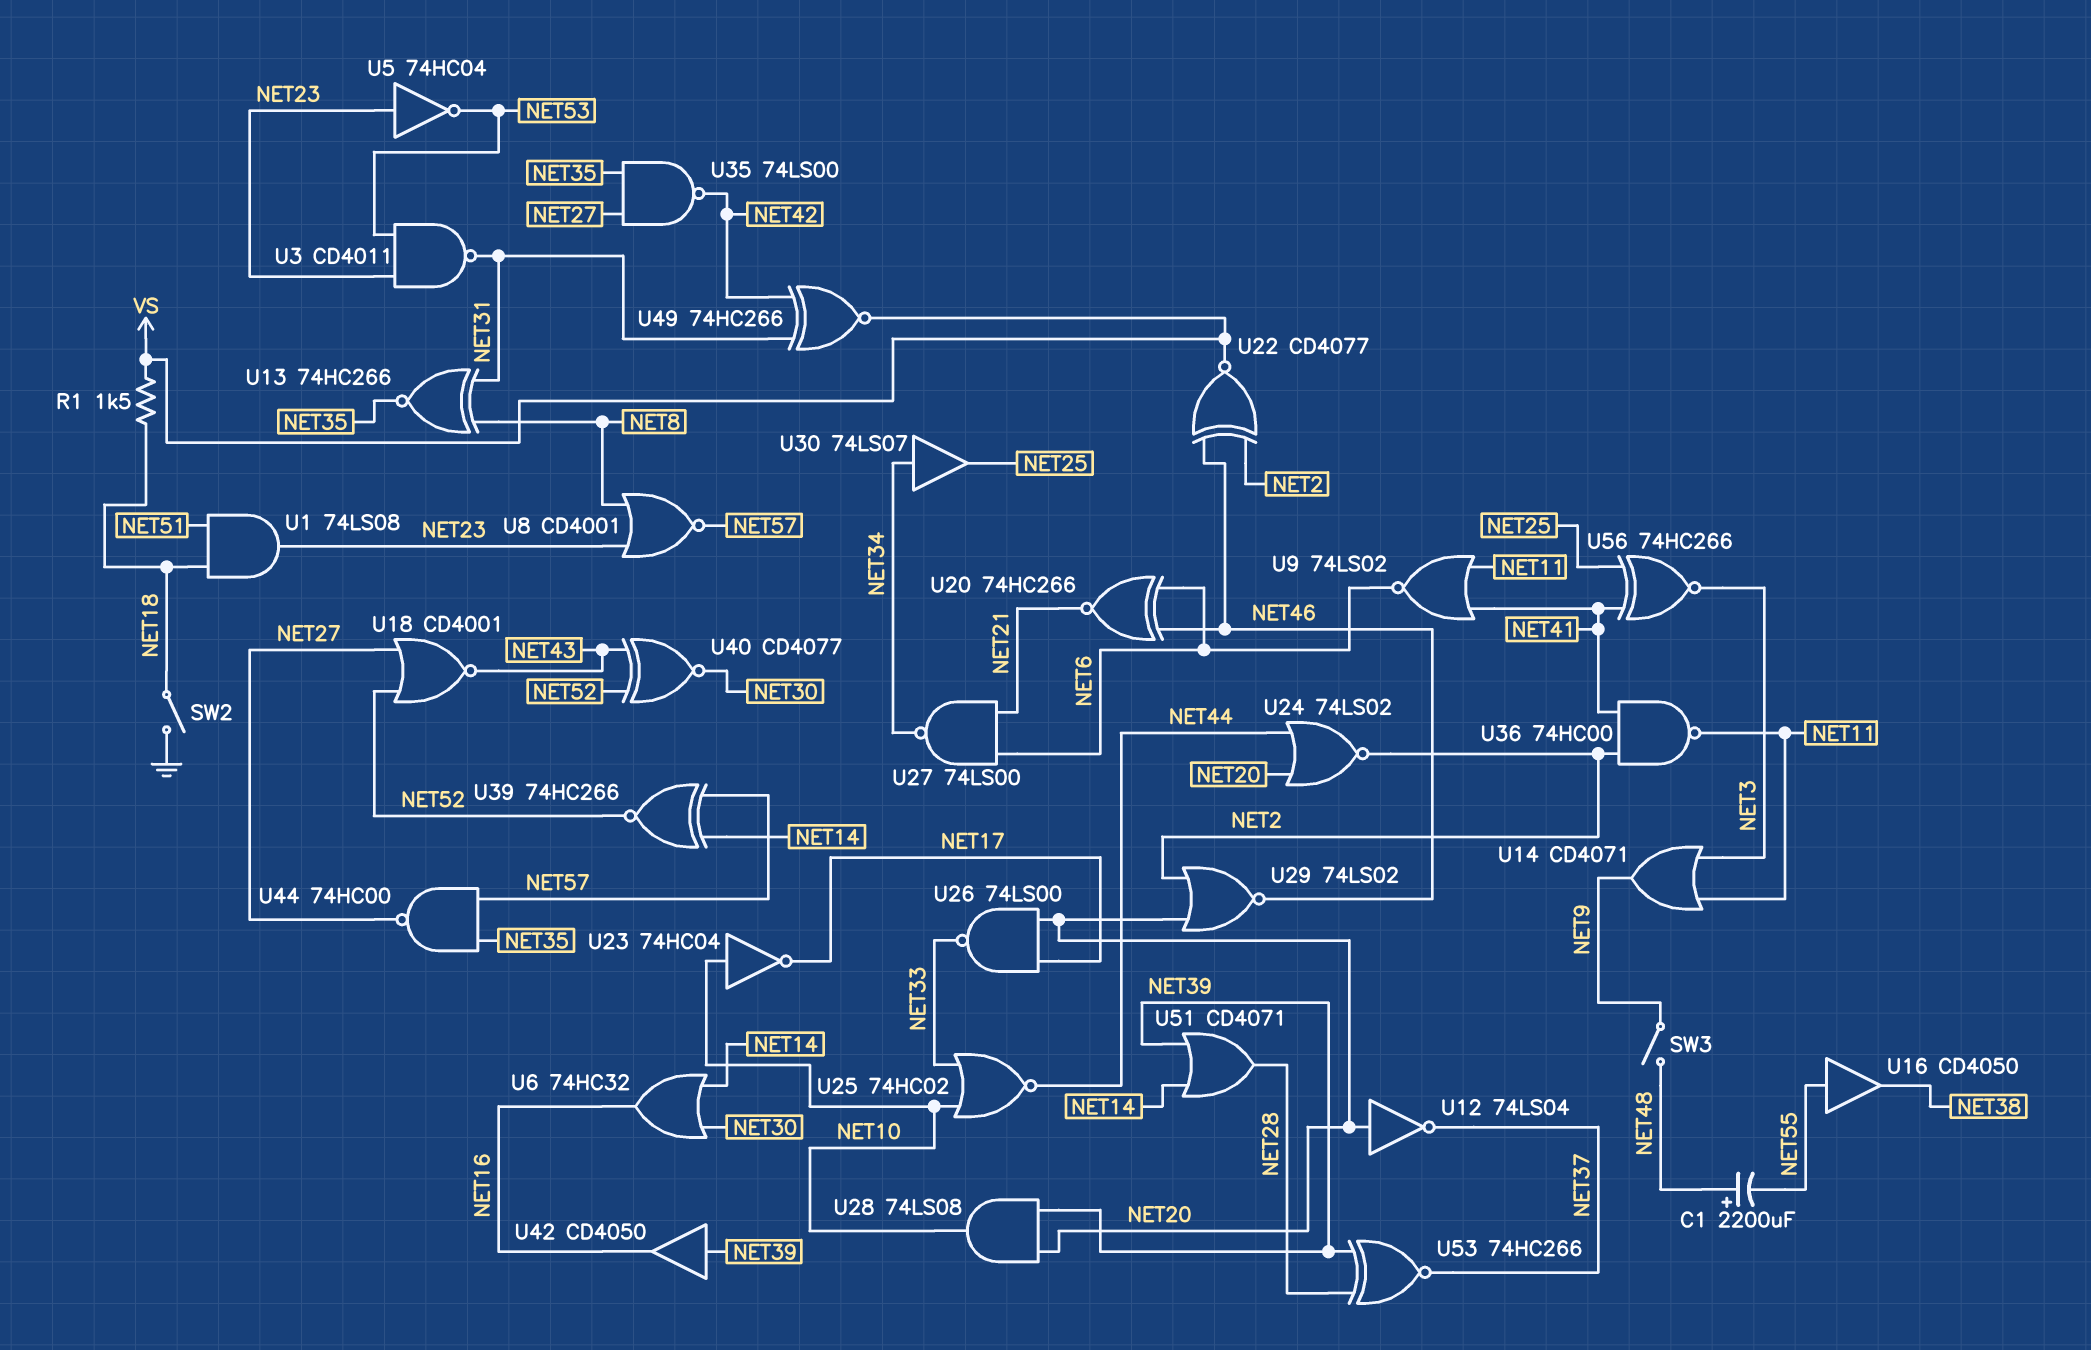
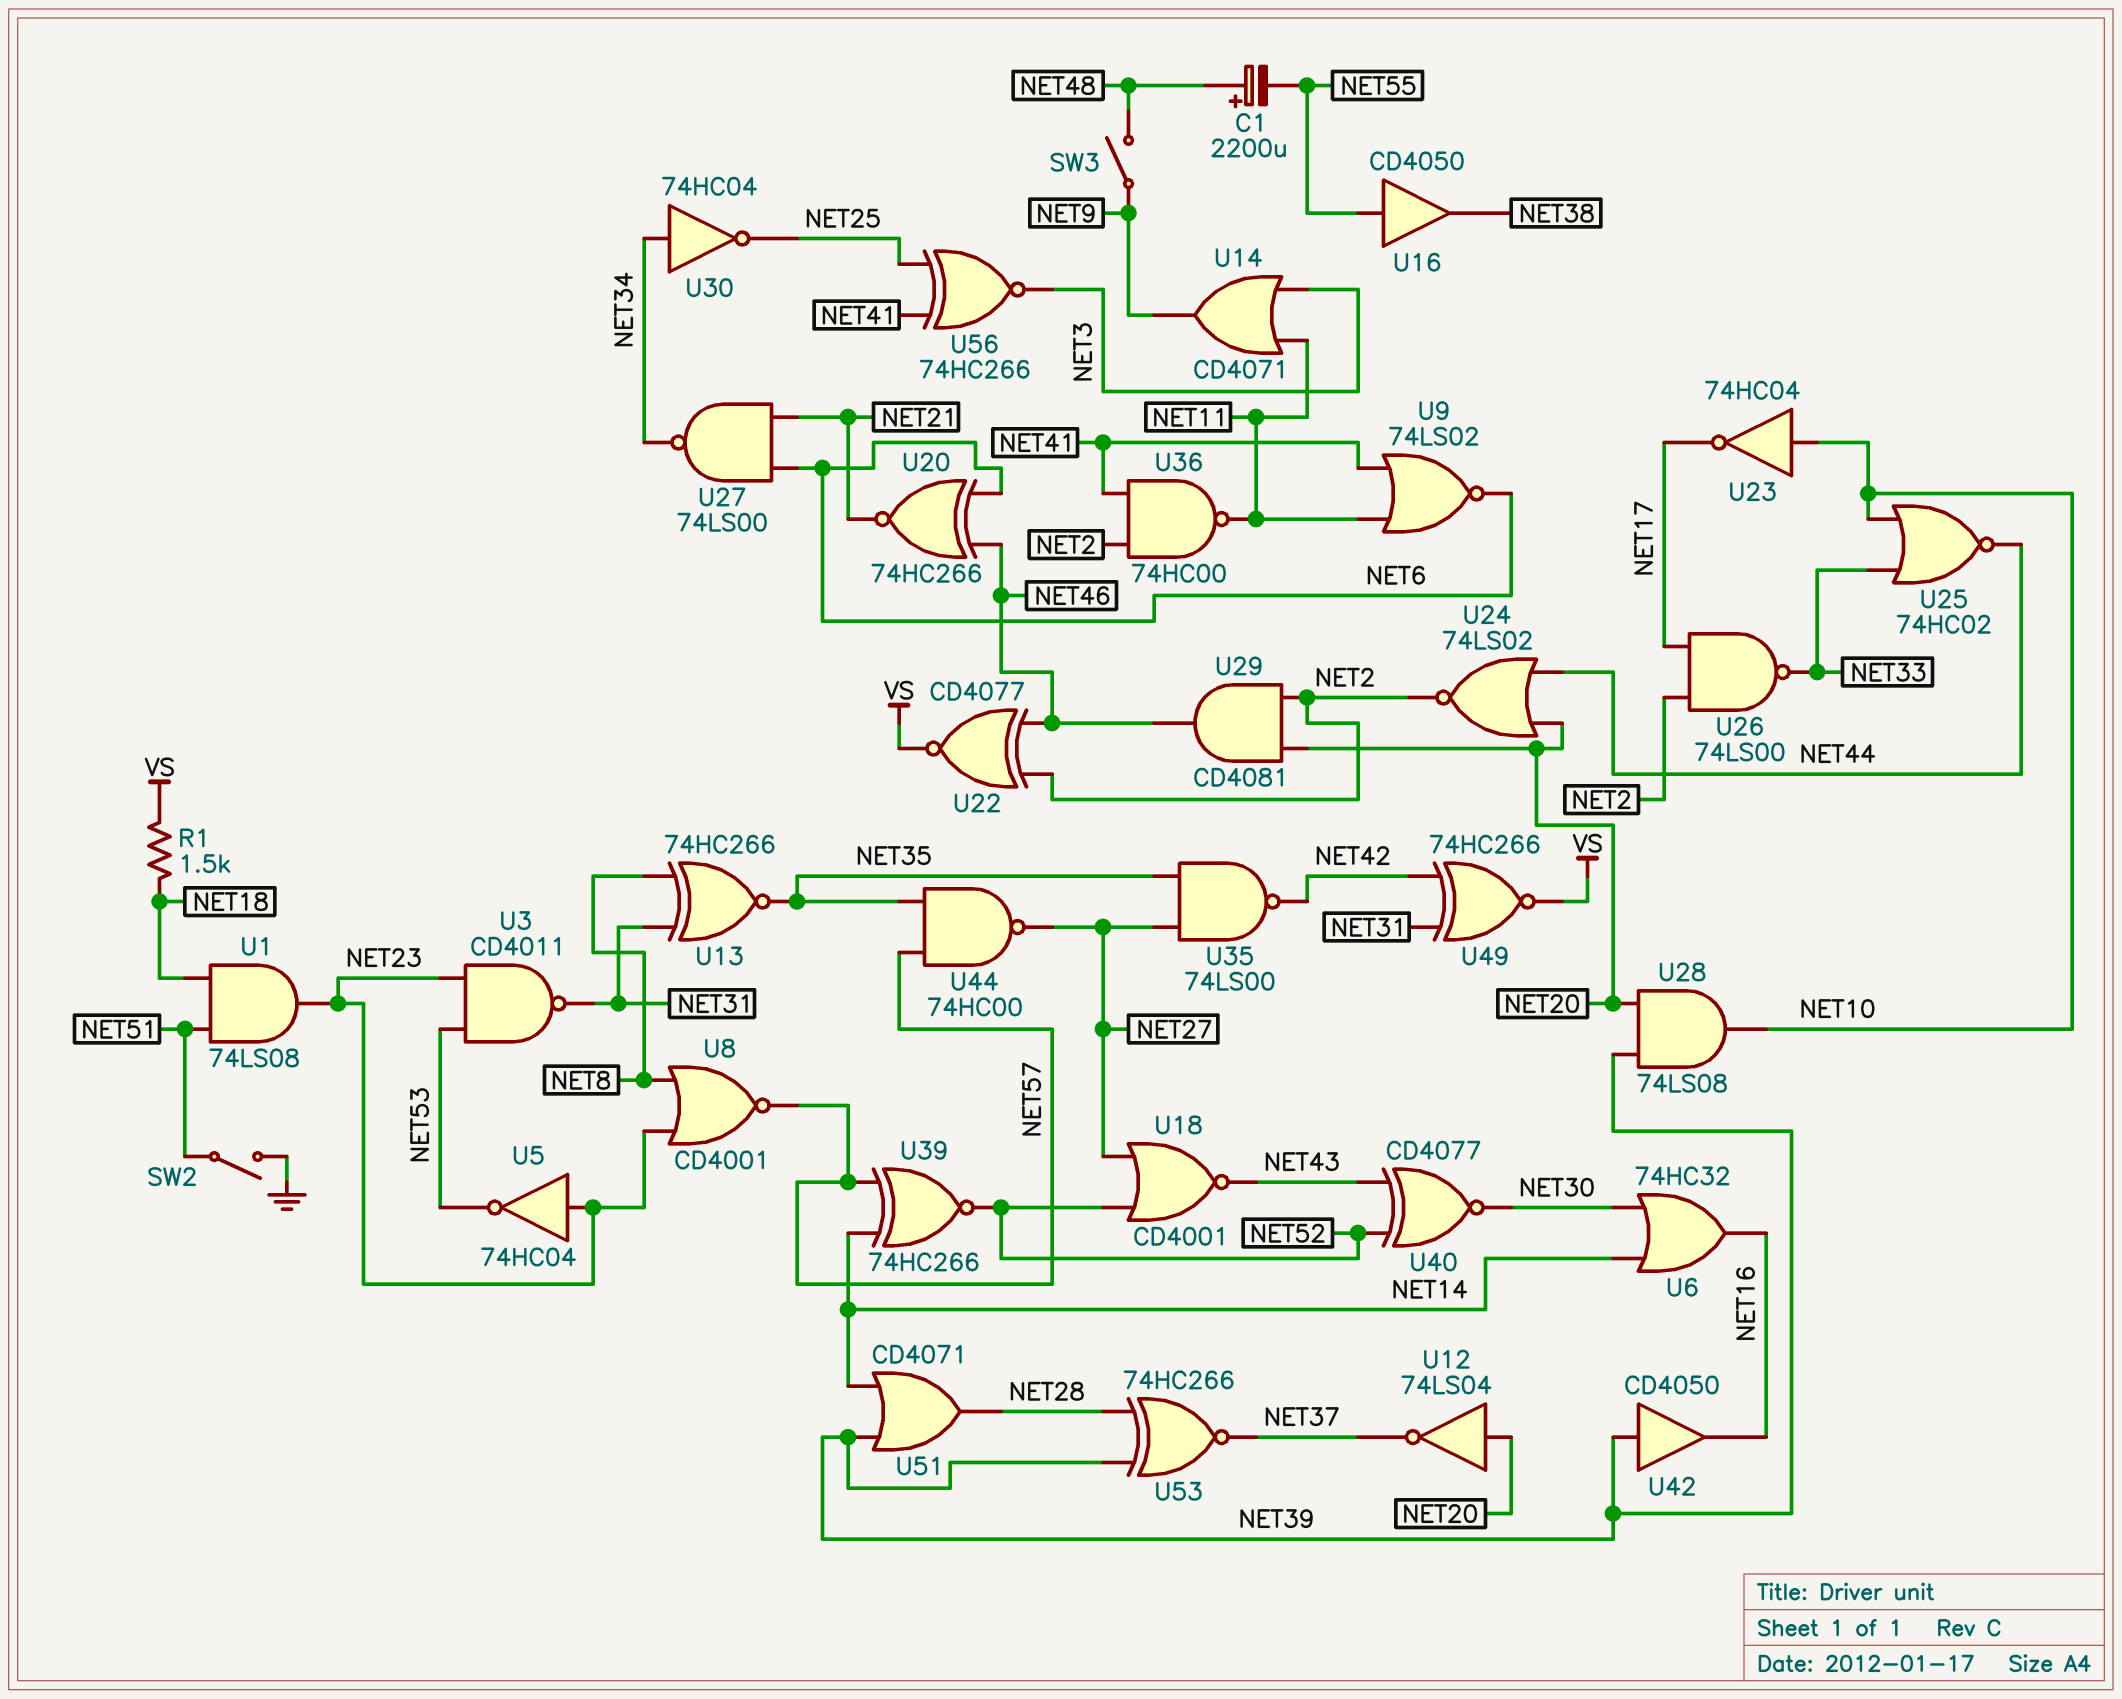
SW2: switch (GND, NET18) -> switch (GND, NET51)
U26: NAND 74LS00 (in NET17, in NET20, out NET33) -> NAND 74LS00 (in NET2, in NET17, out NET33)
U29: NOR 74LS02 (in NET2, in NET20, out NET46) -> AND CD4081 (in NET2, in NET20, out NET46)
U30: buffer 74LS07 (in NET34, out NET25) -> NOT 74HC04 (in NET34, out NET25)

